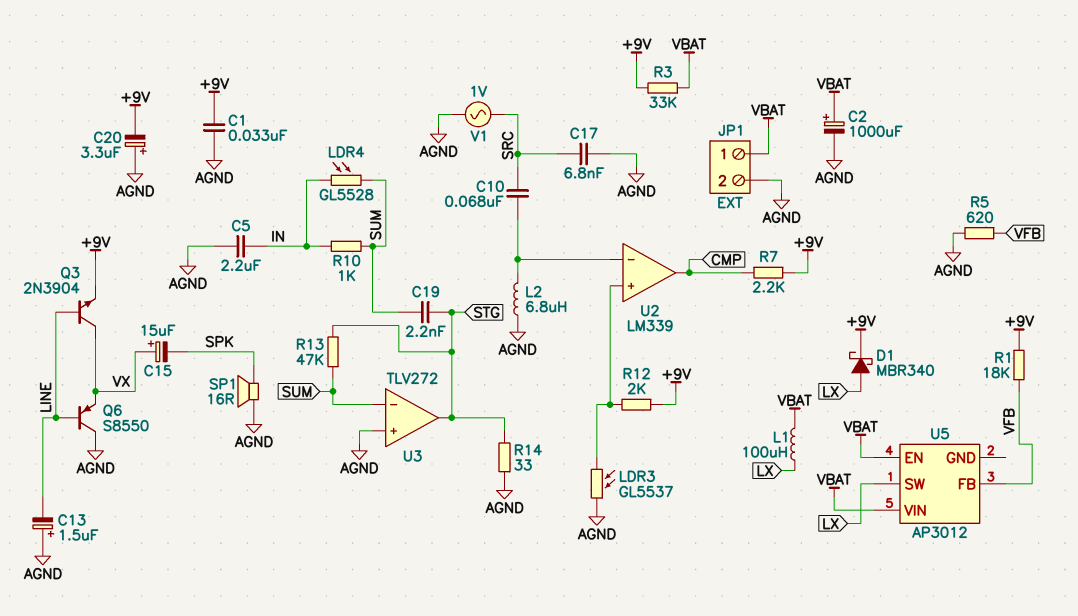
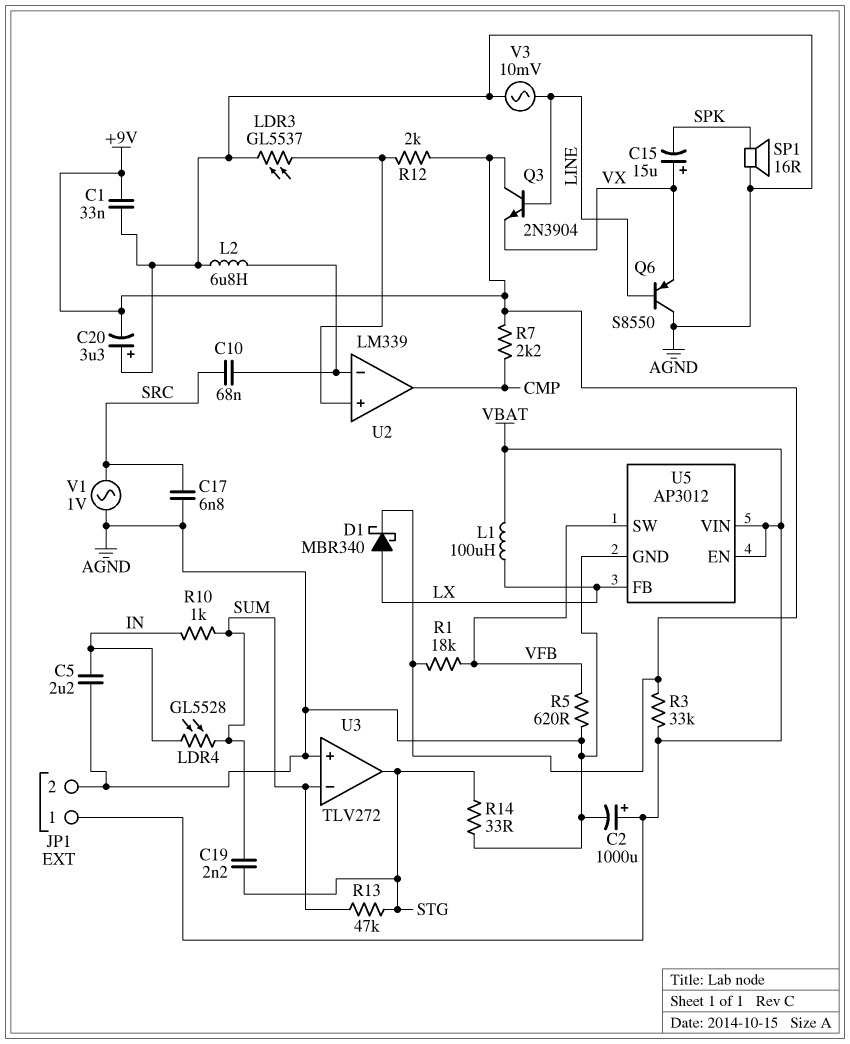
C13: 1.5uF (plus AGND, minus LINE) -> none
Q3: NPN 2N3904 (B LINE, C VX, E +9V) -> NPN 2N3904 (B LINE, C +9V, E VX)
U5 pin FB: VFB -> LX
U5 pin GND: none -> AGND
U5 pin SW: LX -> VFB
V3: none -> AC 10mV (AGND, LINE)

